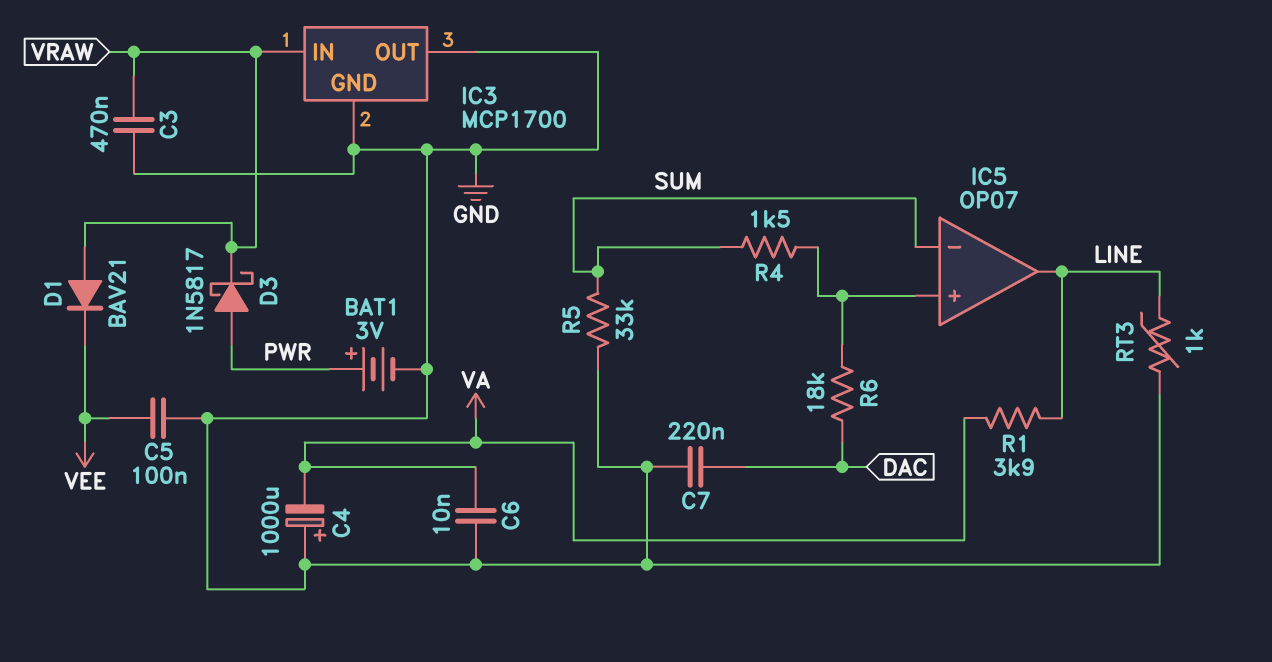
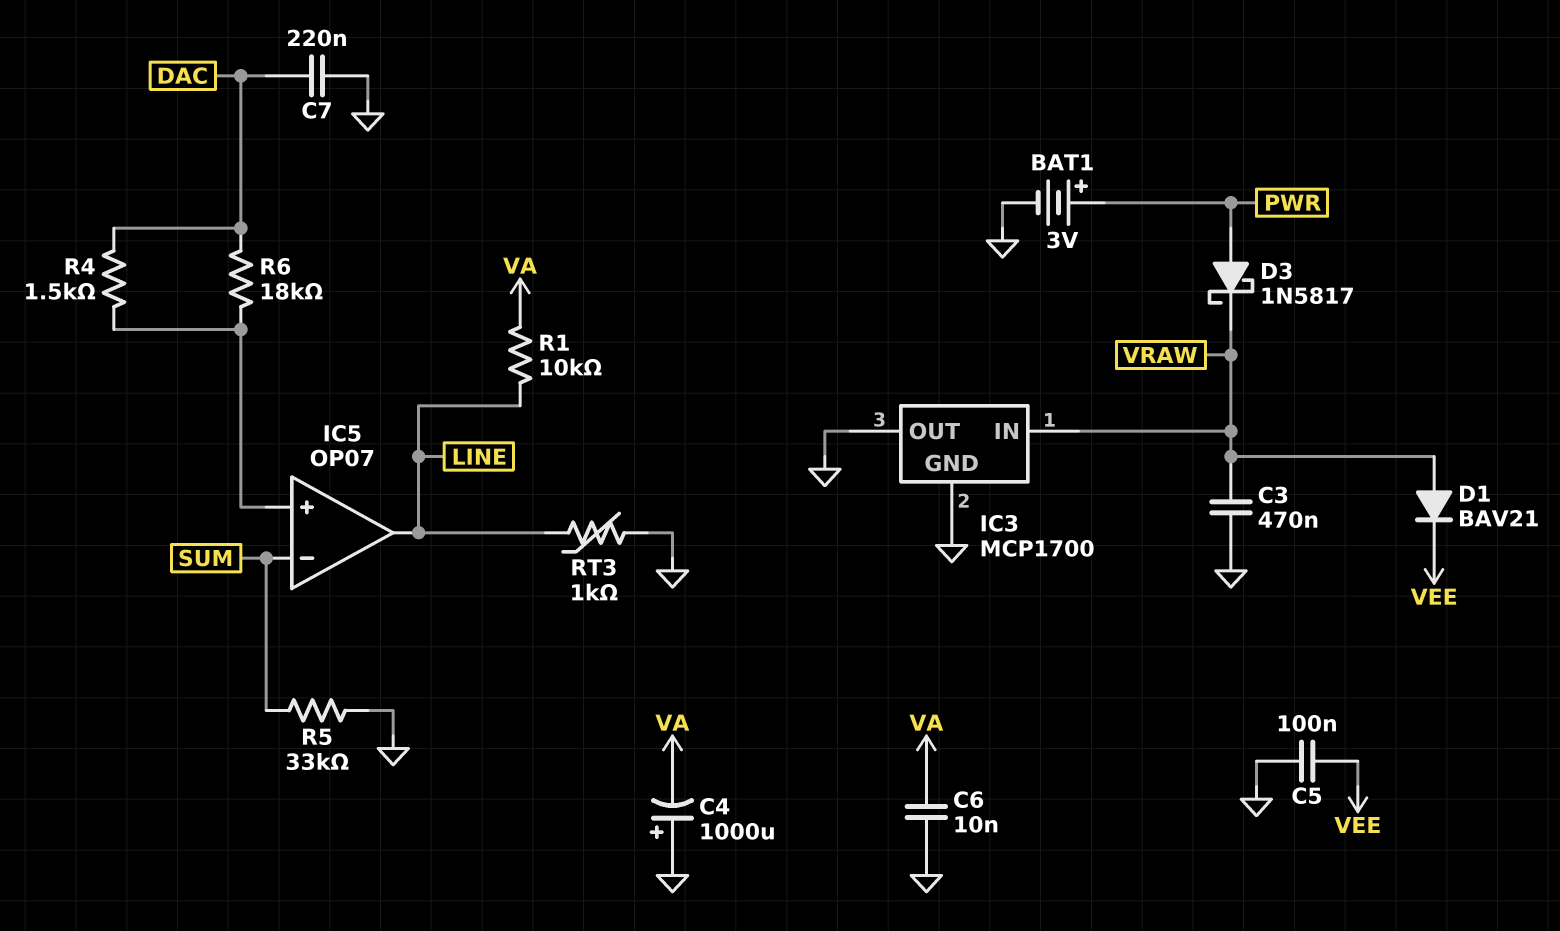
R1: 3.9k (LINE, VA) -> 10k (LINE, VA)
R4: 1.5k (IC5/in+, SUM) -> 1.5k (DAC, IC5/in+)

